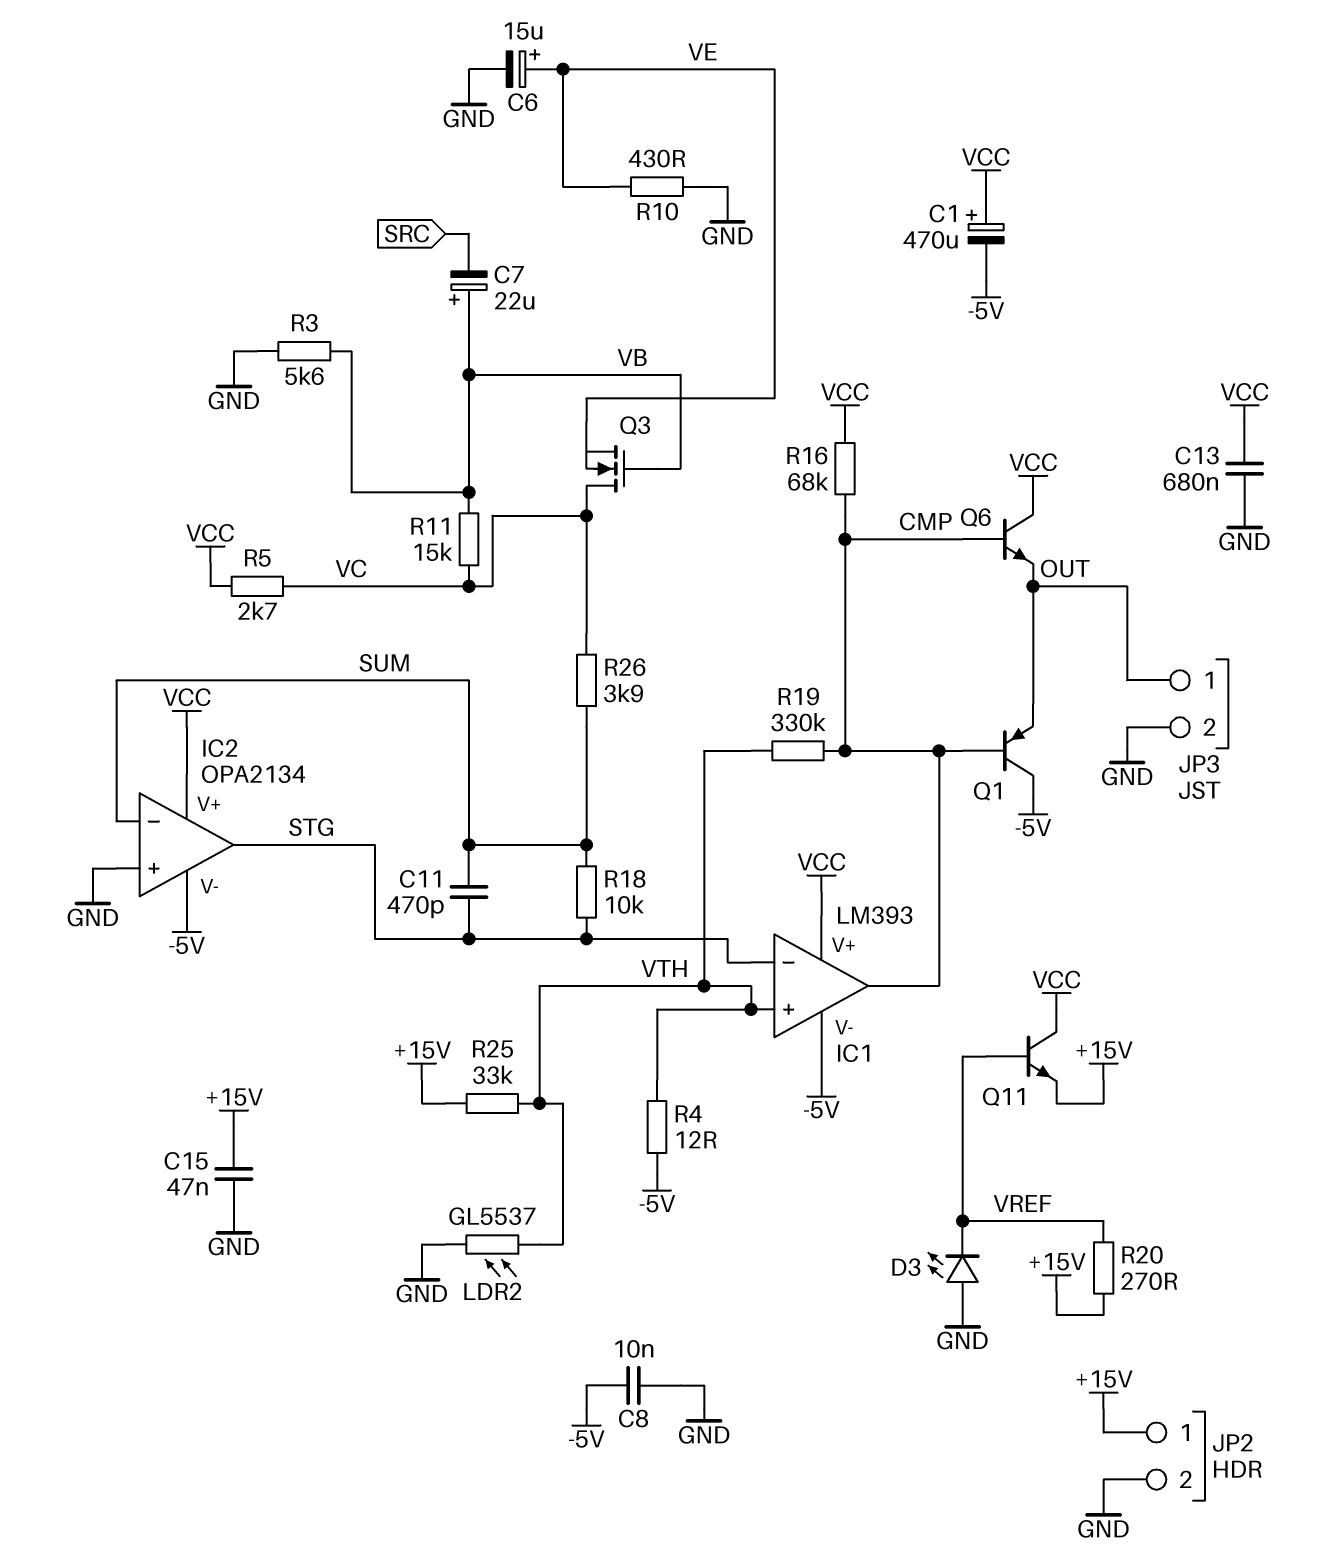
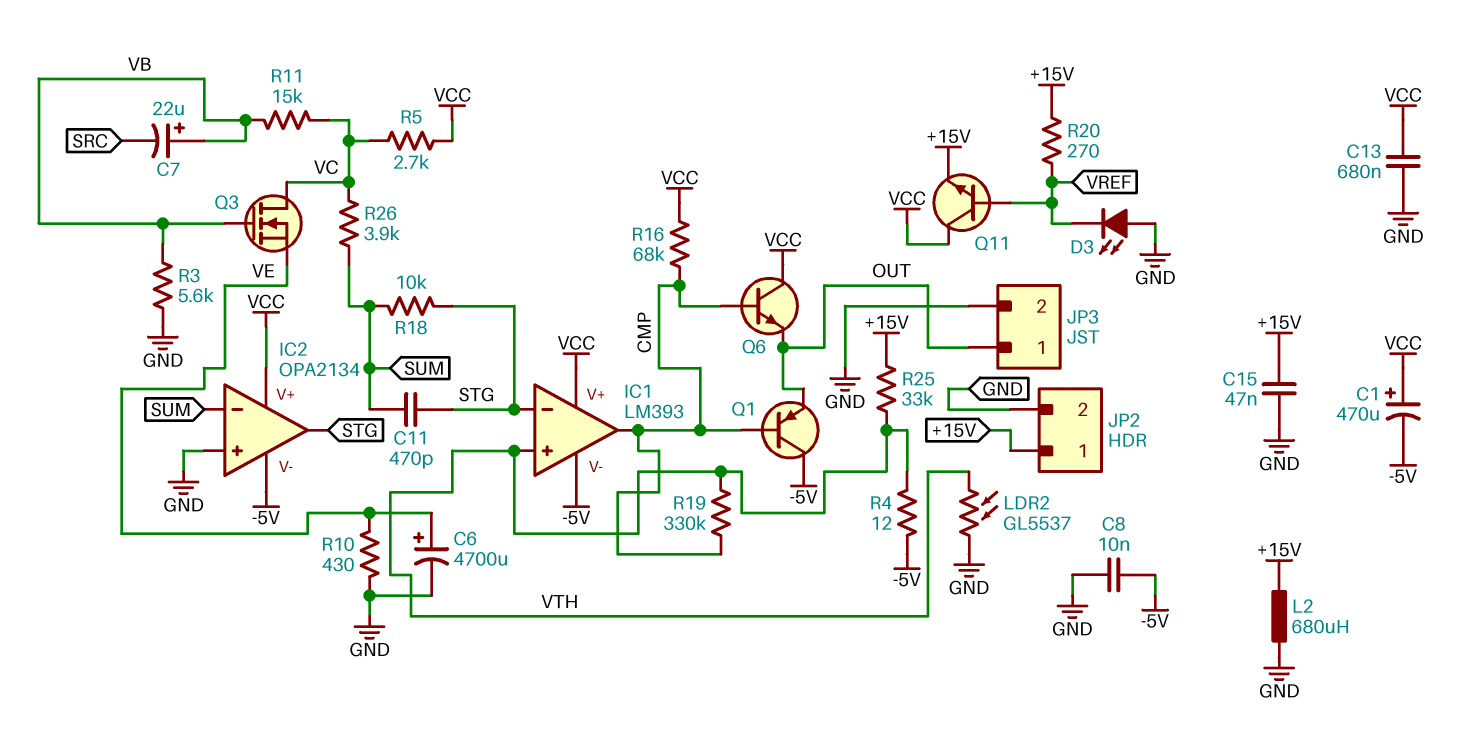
C6: 15uF (plus VE, minus GND) -> 4700uF (plus VE, minus GND)
L2: none -> 680uH (+15V, GND)

